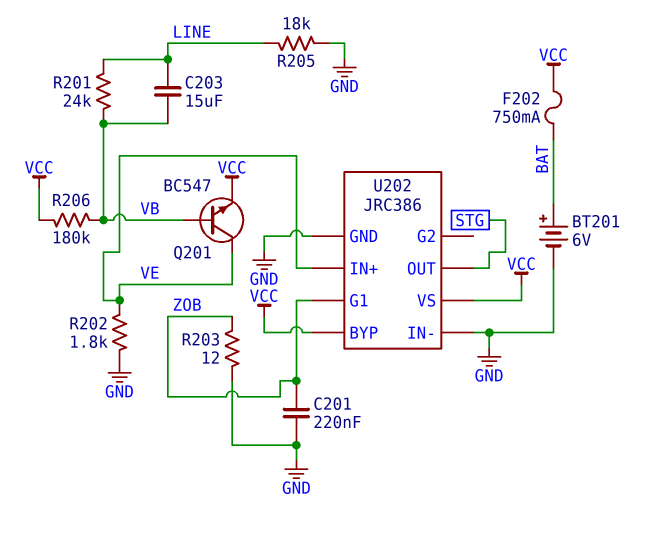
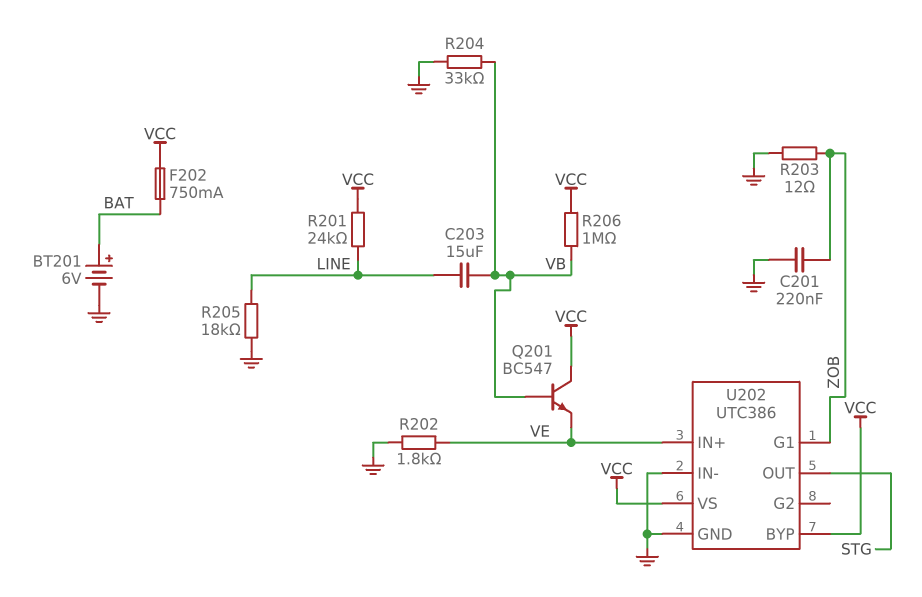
Q201: NPN BC547 (B VB, C VE, E VCC) -> NPN BC547 (B VB, C VCC, E VE)
R201: 24k (LINE, VB) -> 24k (LINE, VCC)
R204: none -> 33k (GND, VB)
R206: 180k (VB, VCC) -> 1M (VB, VCC)
U202: JRC386 -> UTC386

